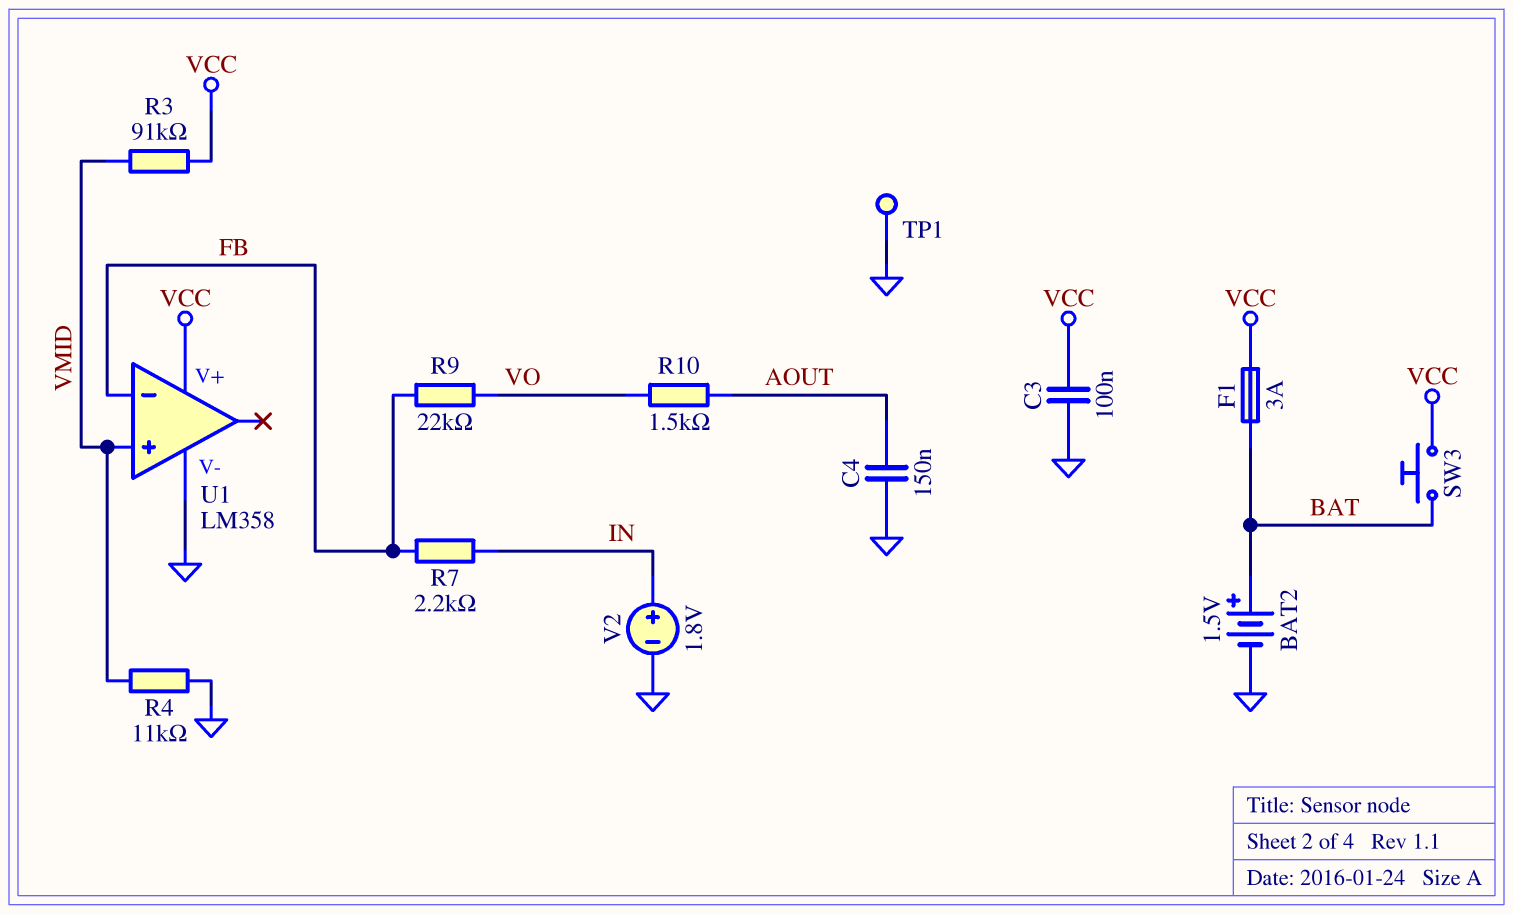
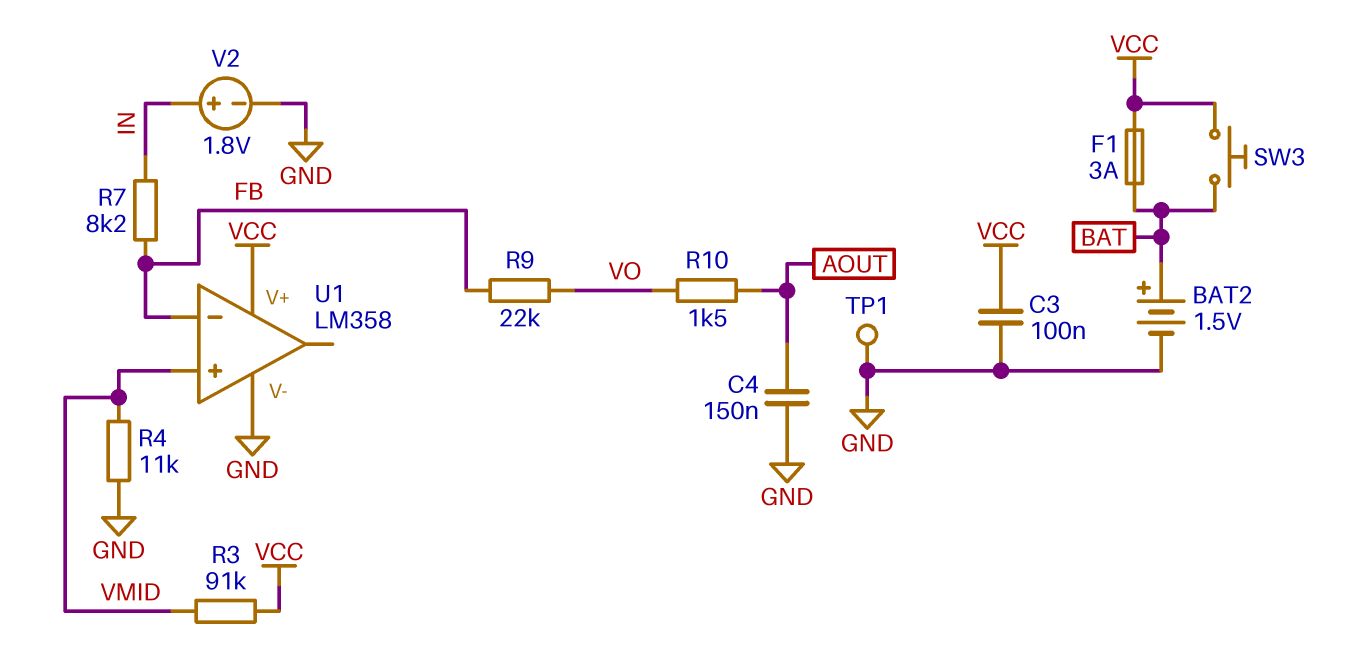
R7: 2.2k (FB, IN) -> 8.2k (FB, IN)

